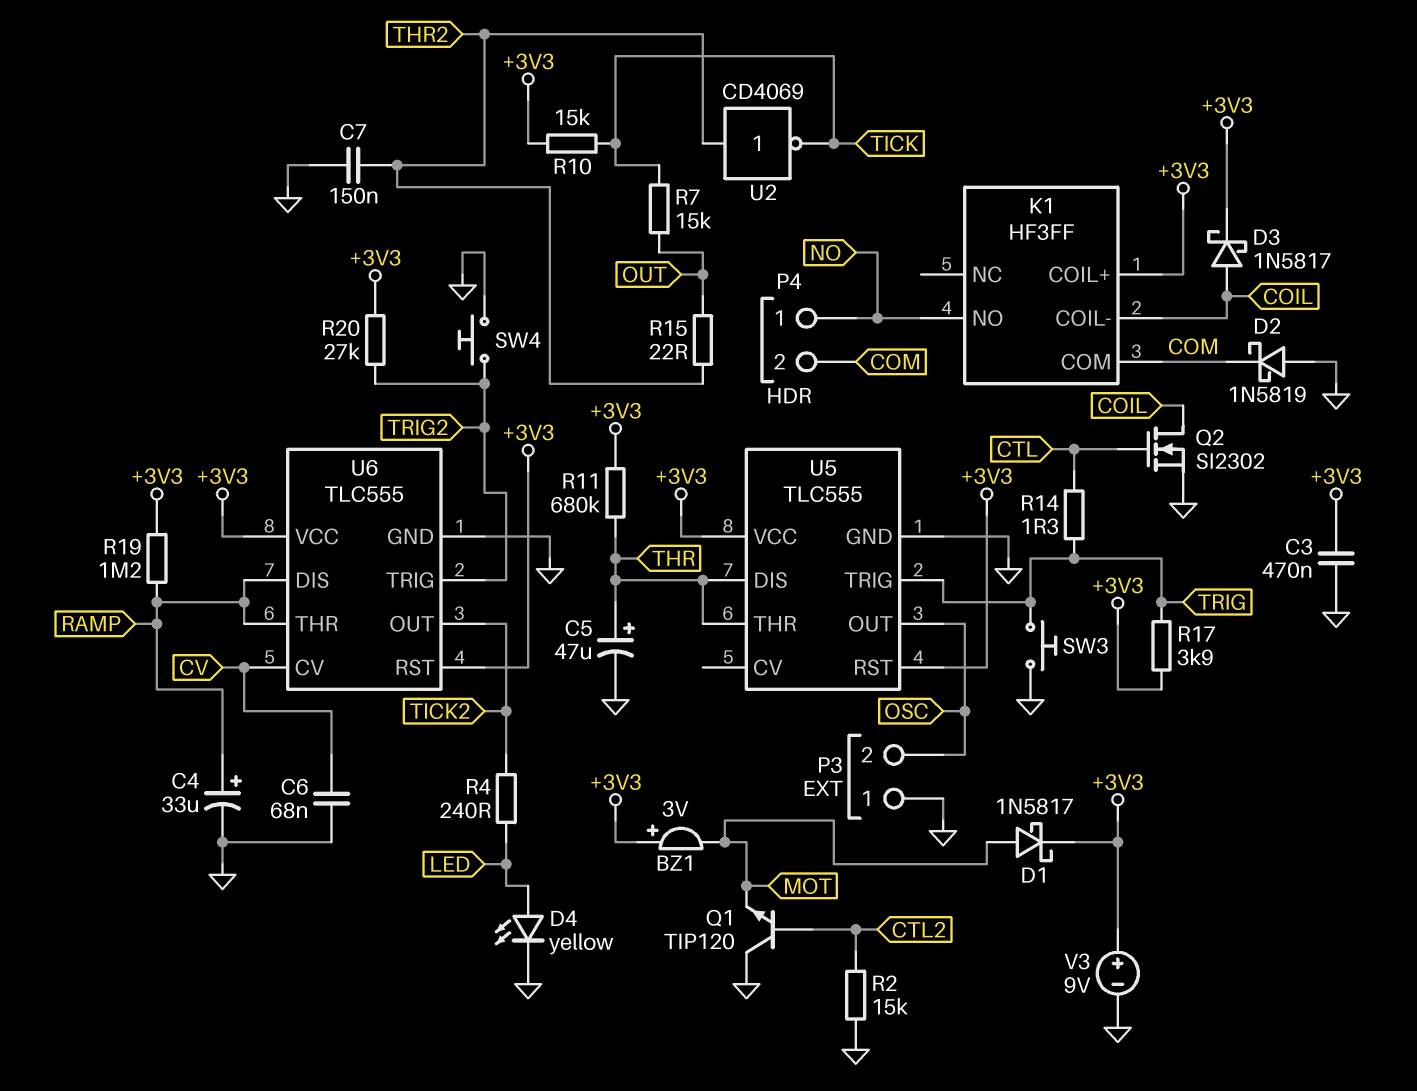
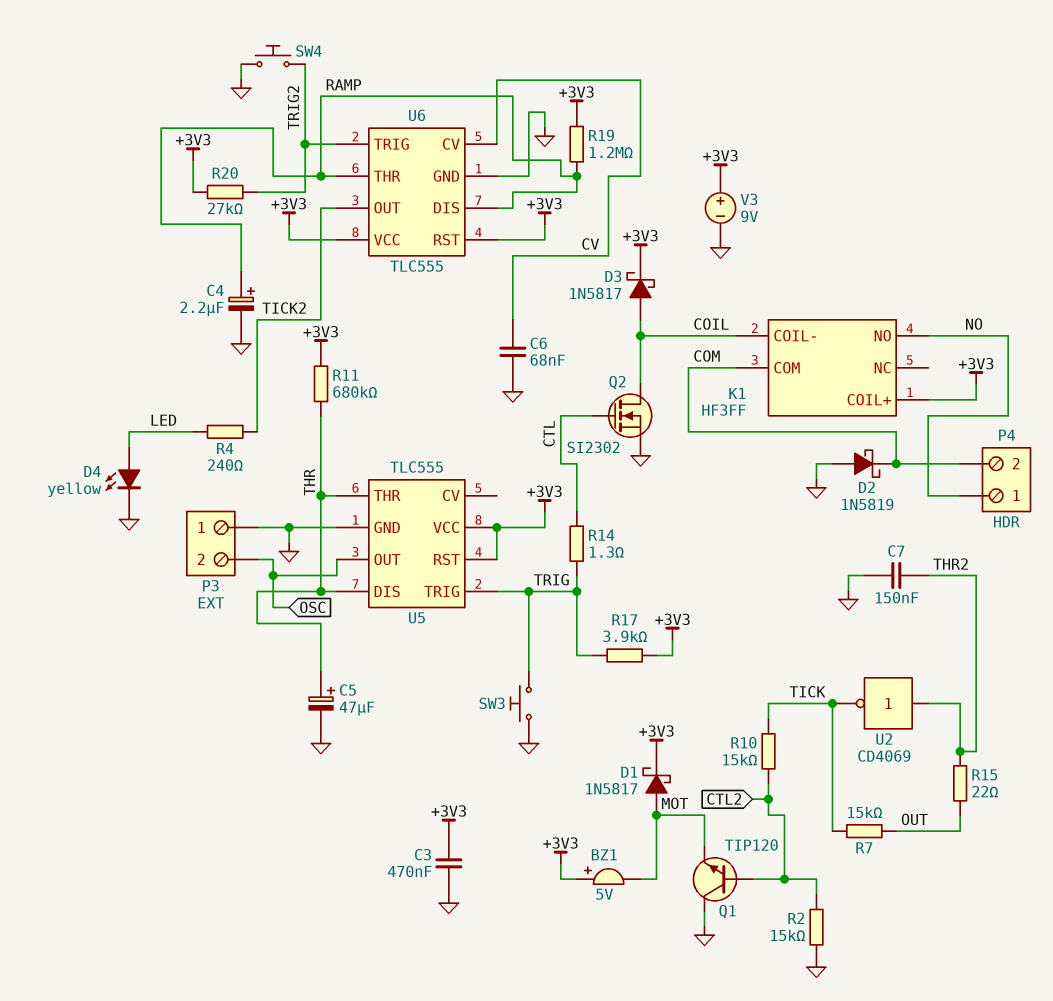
BZ1: buzzer 3V (plus +3V3, minus MOT) -> buzzer 5V (plus +3V3, minus MOT)
C4: 33uF (plus RAMP, minus GND) -> 2.2uF (plus RAMP, minus GND)
R10: 15k (+3V3, TICK) -> 15k (CTL2, TICK)

